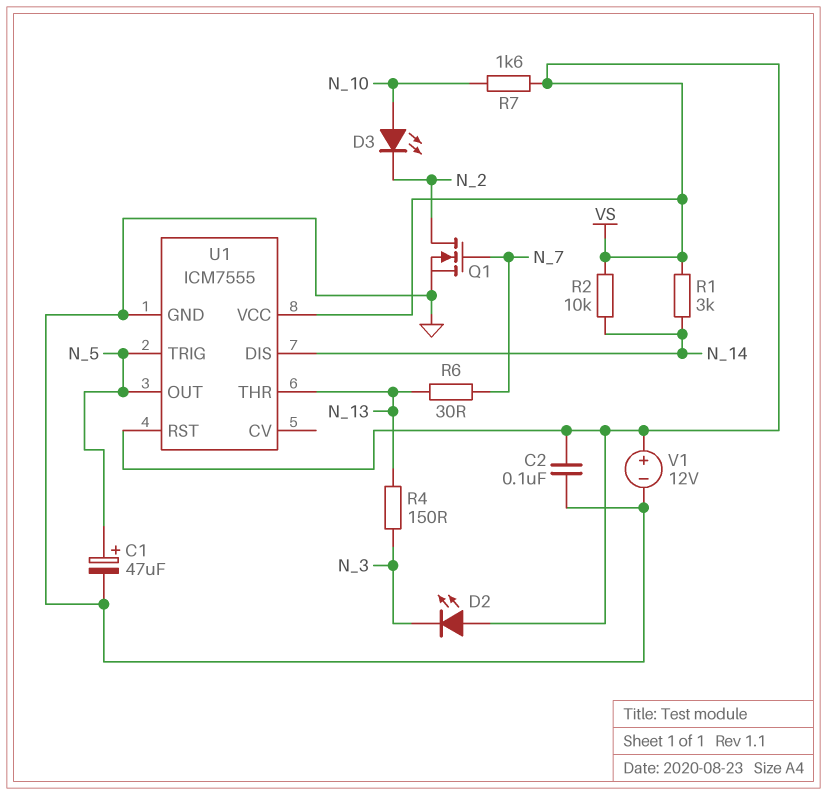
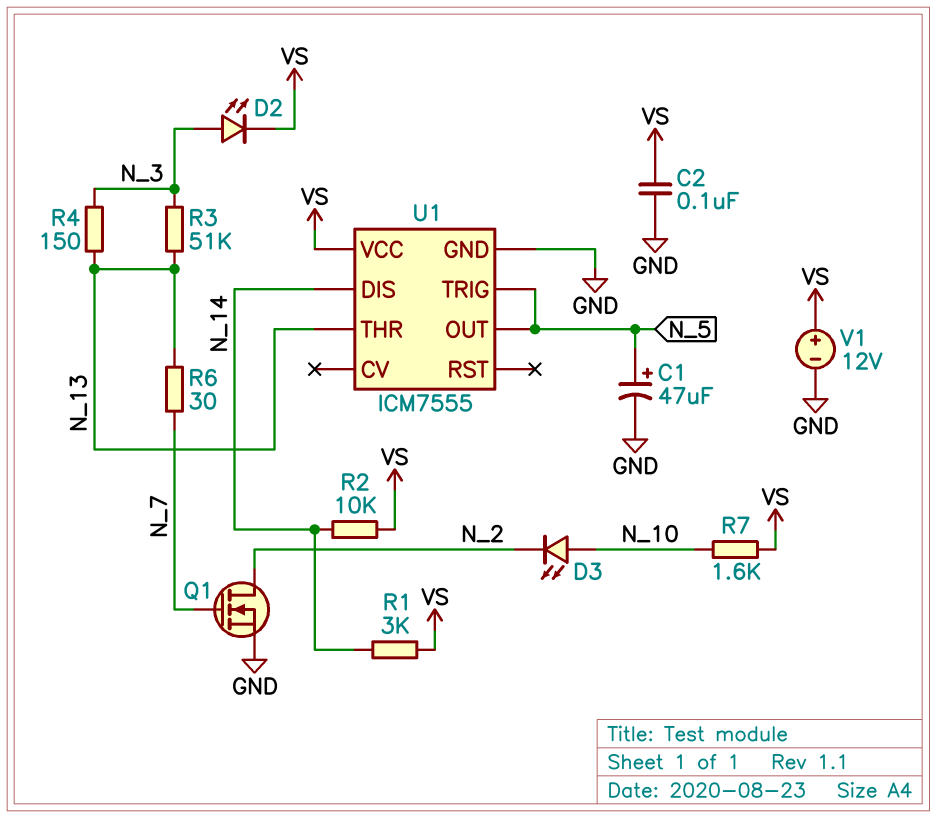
D2: LED (A VS, K N_3) -> LED (A N_3, K VS)
R3: none -> 51k (N_3, N_13)
U1 pin RST: VS -> none

